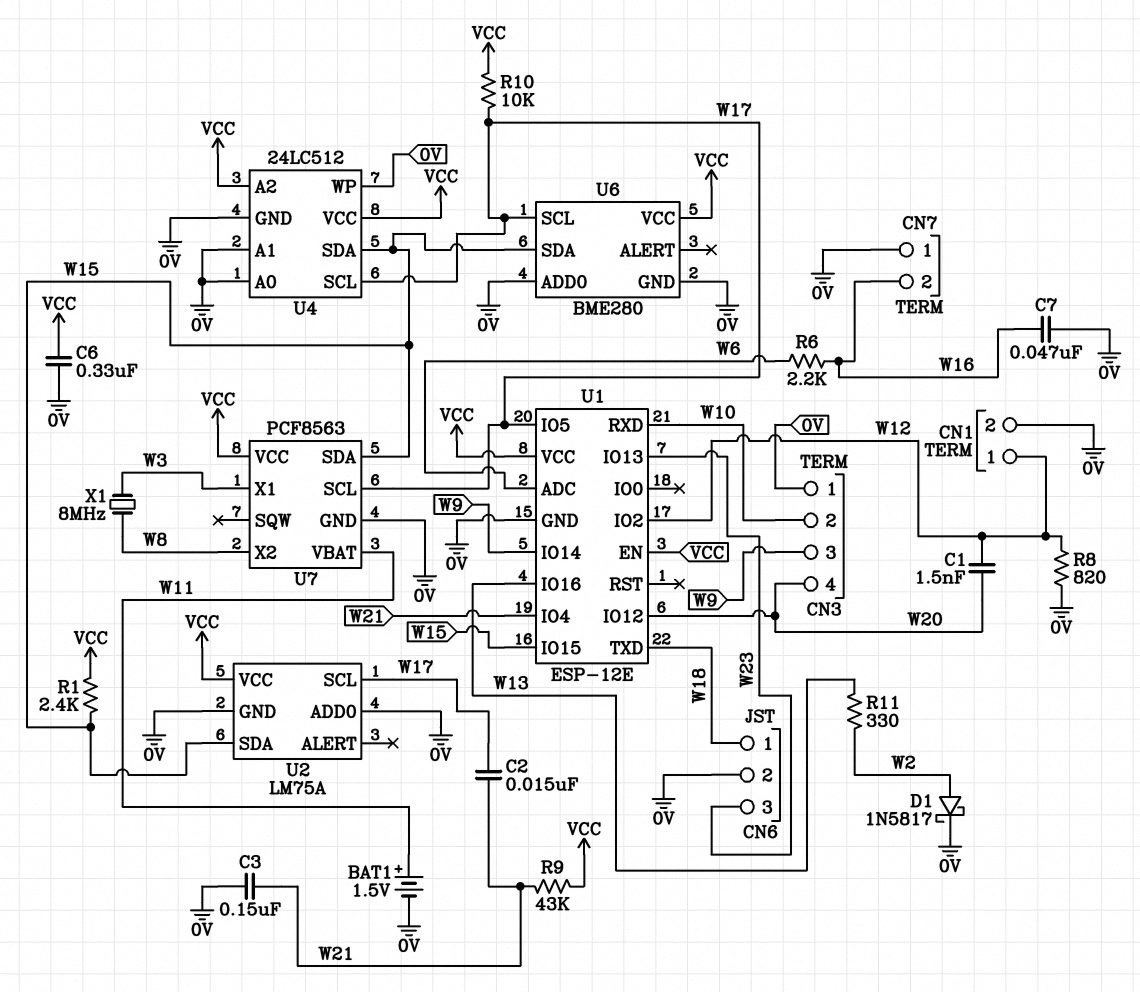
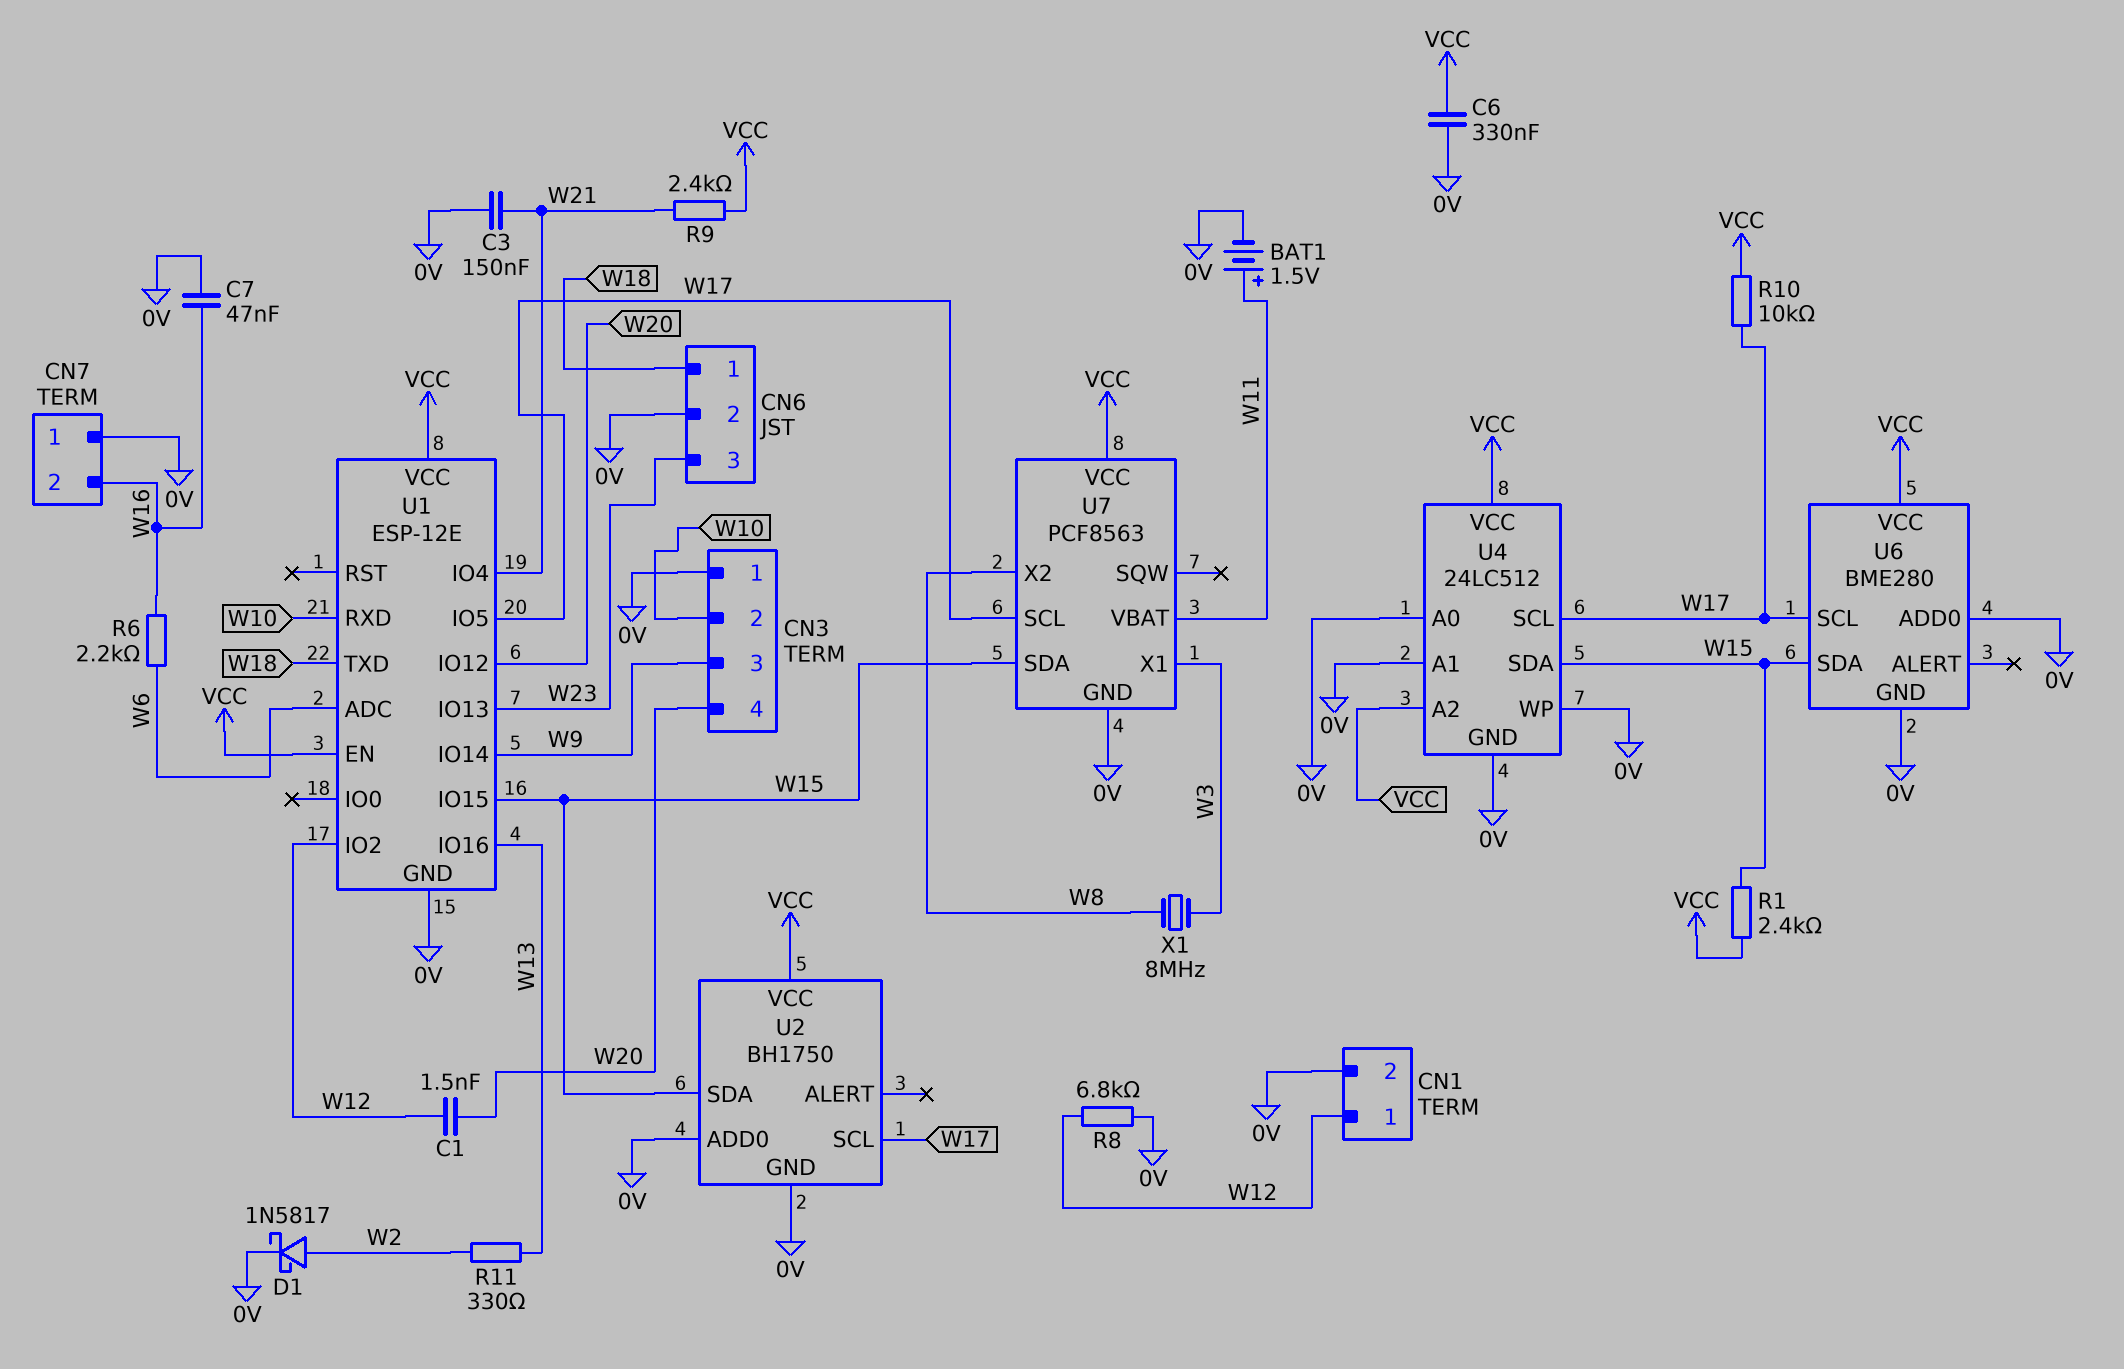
C2: 15nF (W17, W21) -> none
R8: 820 (0V, W12) -> 6.8k (0V, W12)
R9: 43k (VCC, W21) -> 2.4k (VCC, W21)
U2: LM75A -> BH1750

